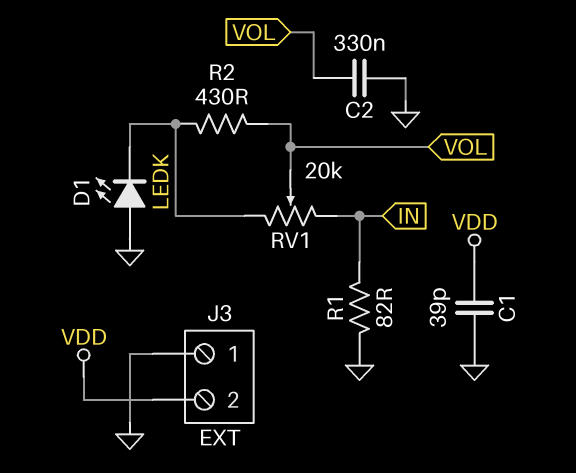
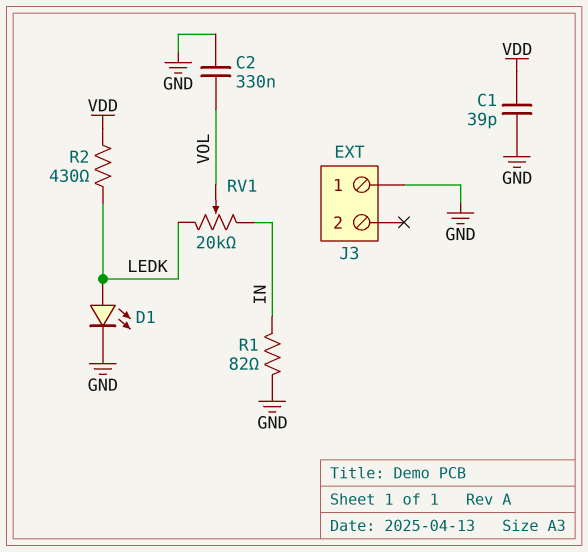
D1: LED (A GND, K LEDK) -> LED (A LEDK, K GND)
J3 pin 2: VDD -> none
R2: 430 (LEDK, VOL) -> 430 (LEDK, VDD)

